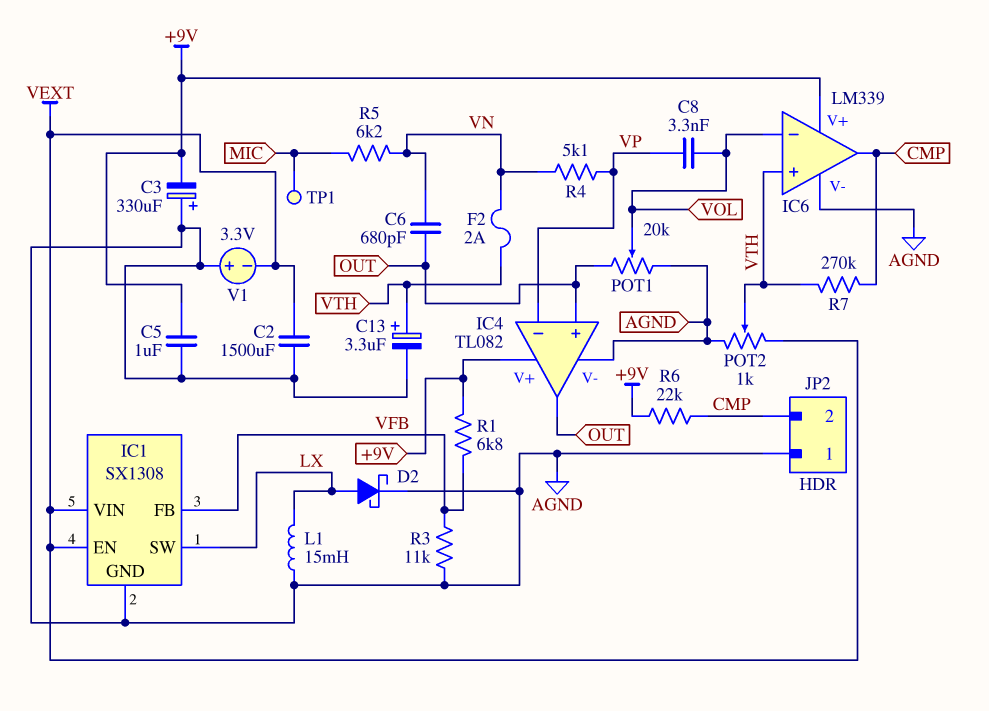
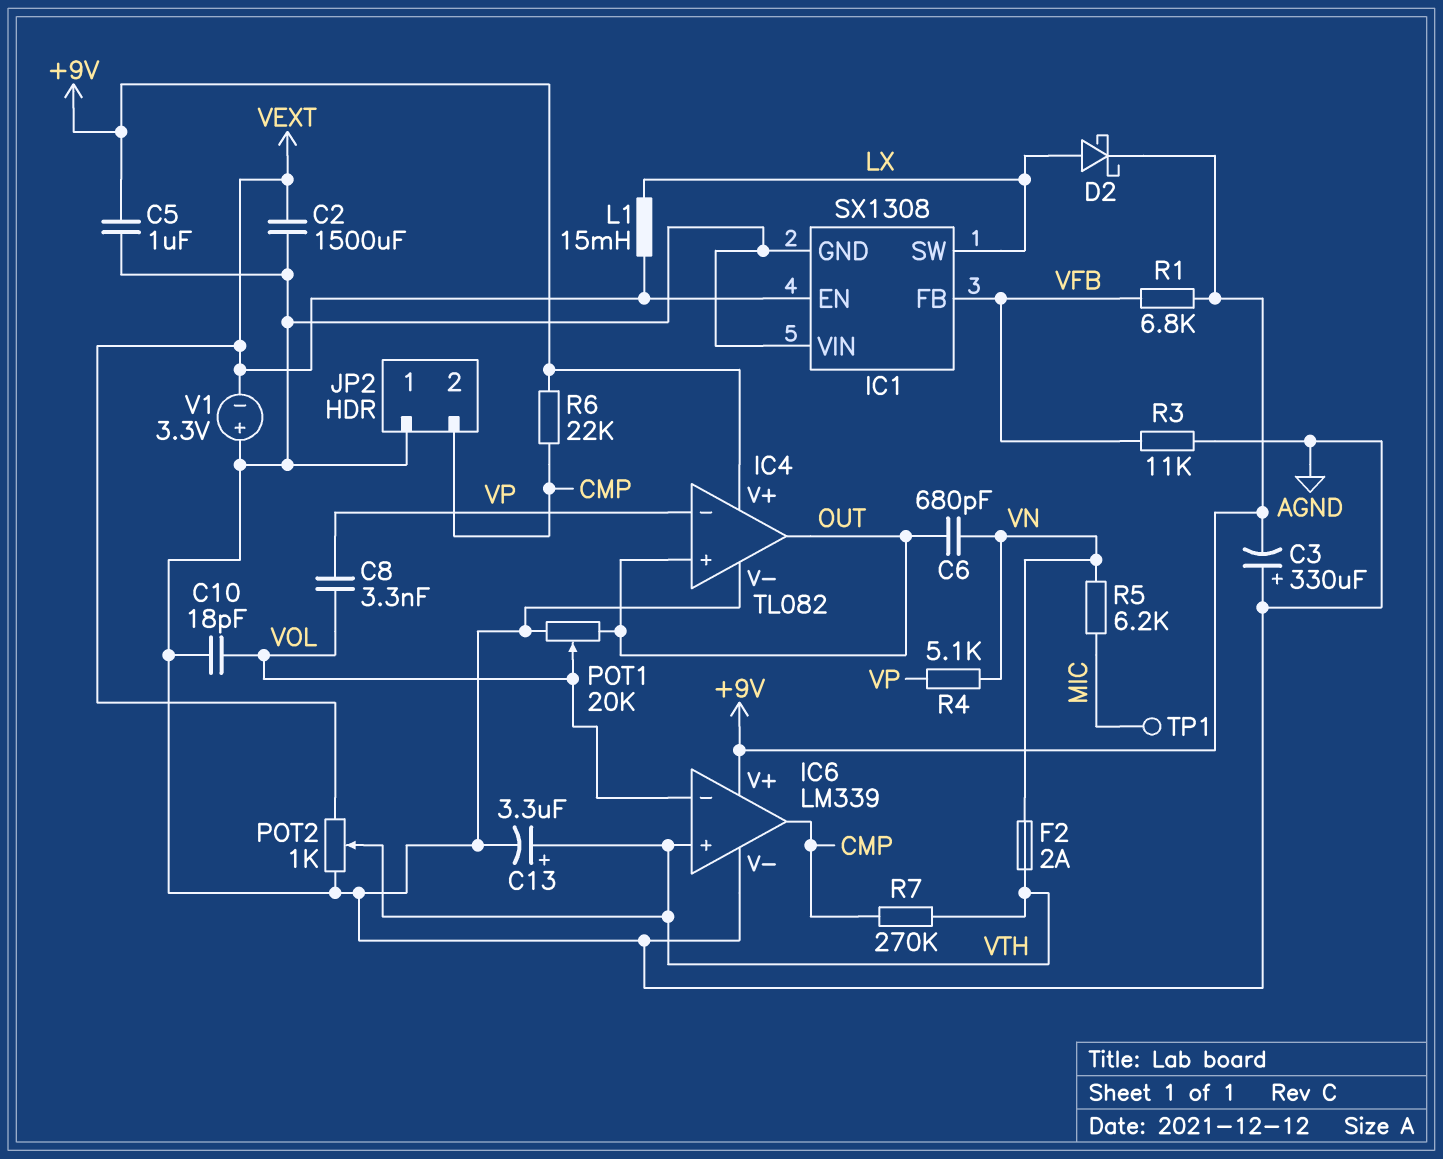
C10: none -> 18pF (AGND, VOL)
D2: schottky (A LX, K AGND) -> schottky (A LX, K +9V)
IC1 pin VIN: VEXT -> AGND
L1: 15mH (AGND, LX) -> 15mH (LX, VEXT)

